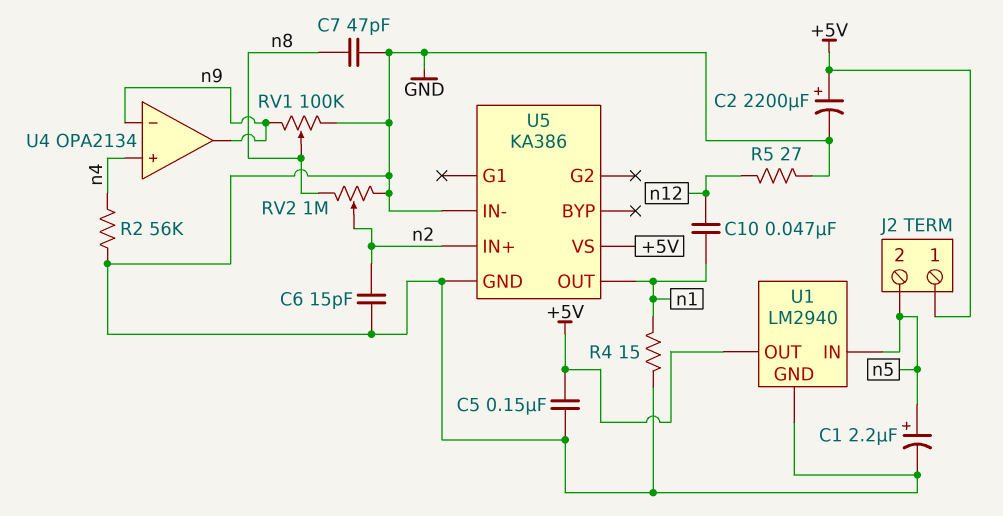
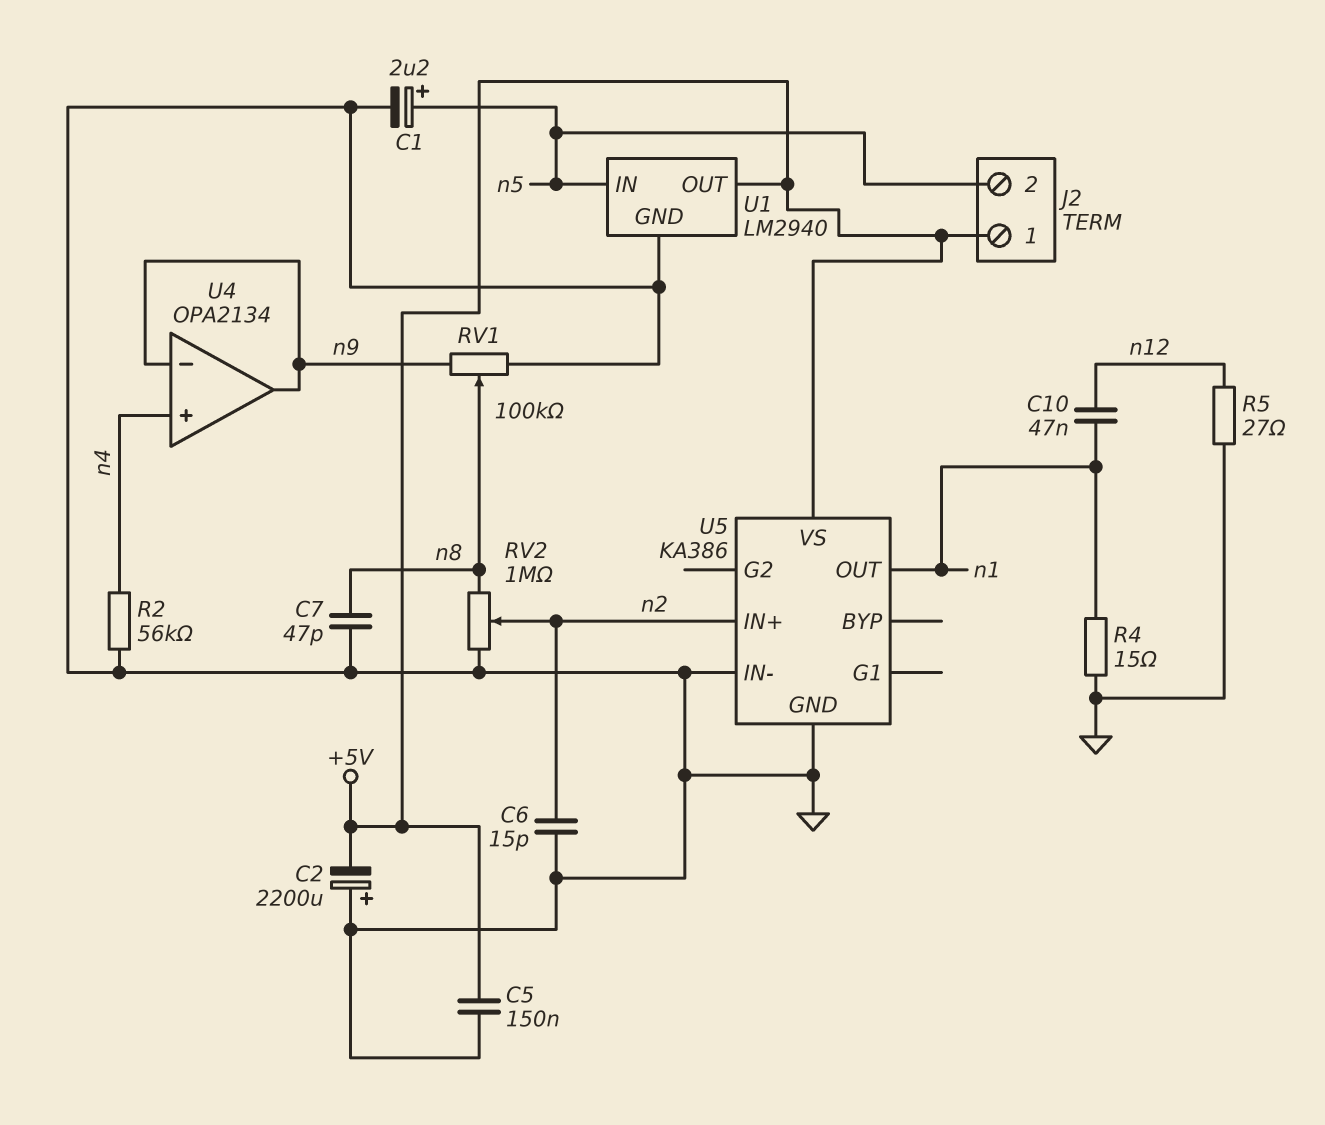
C2: 2200uF (plus +5V, minus GND) -> 2200uF (plus GND, minus +5V)

